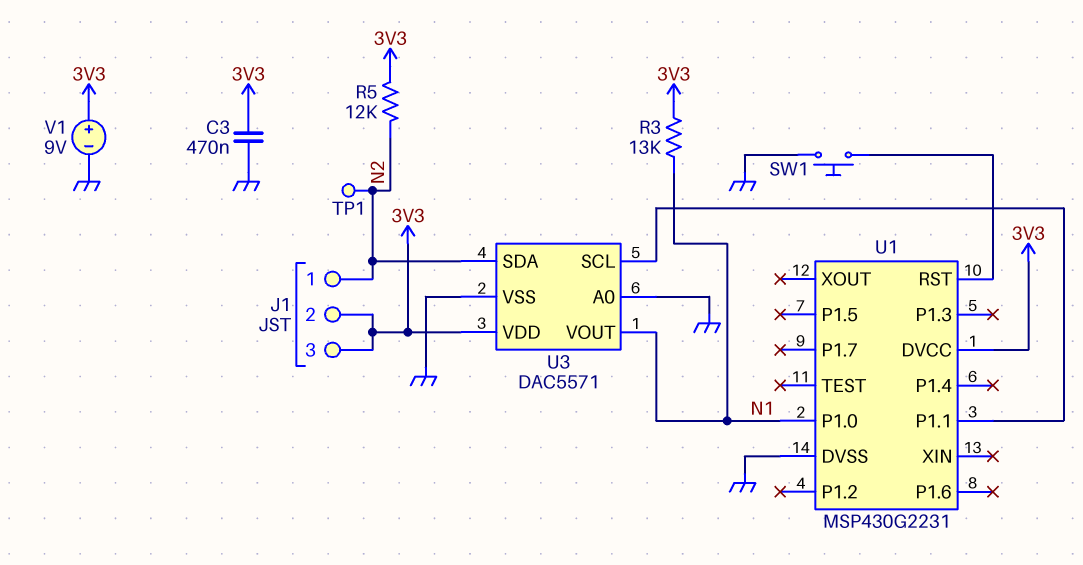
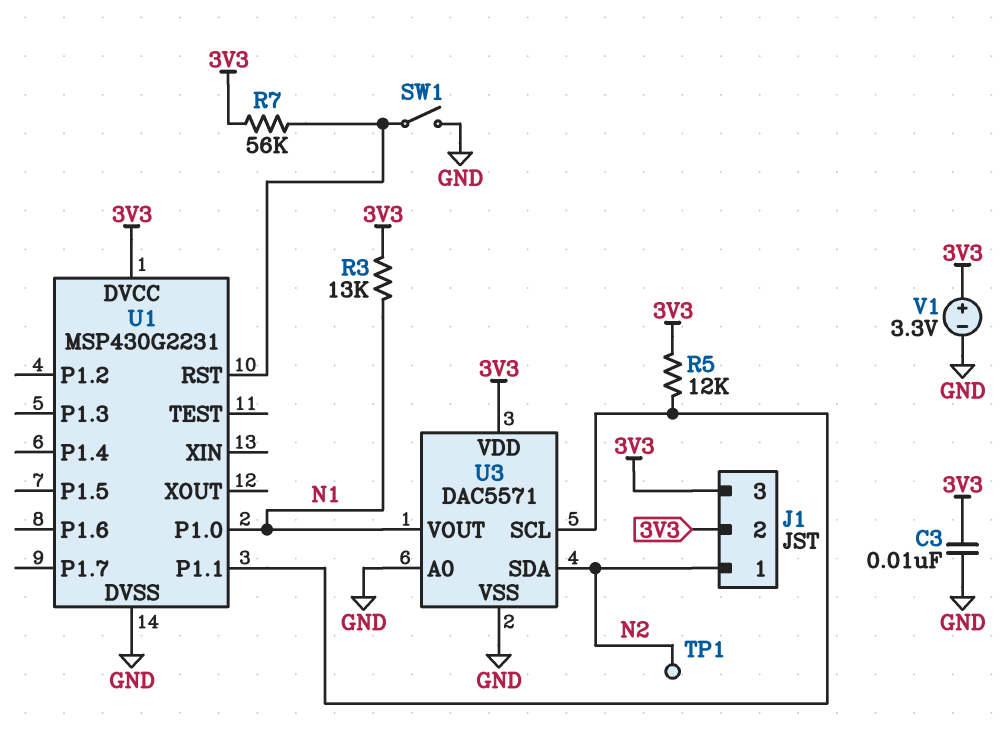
C3: 470nF (3V3, GND) -> 10nF (3V3, GND)
R5: 12k (3V3, N2) -> 12k (3V3, U1/P1.1)
R7: none -> 56k (3V3, U1/RST)
SW1: button (GND, U1/RST) -> switch (GND, U1/RST)
V1: 9V (plus 3V3, minus GND) -> 3.3V (plus 3V3, minus GND)

